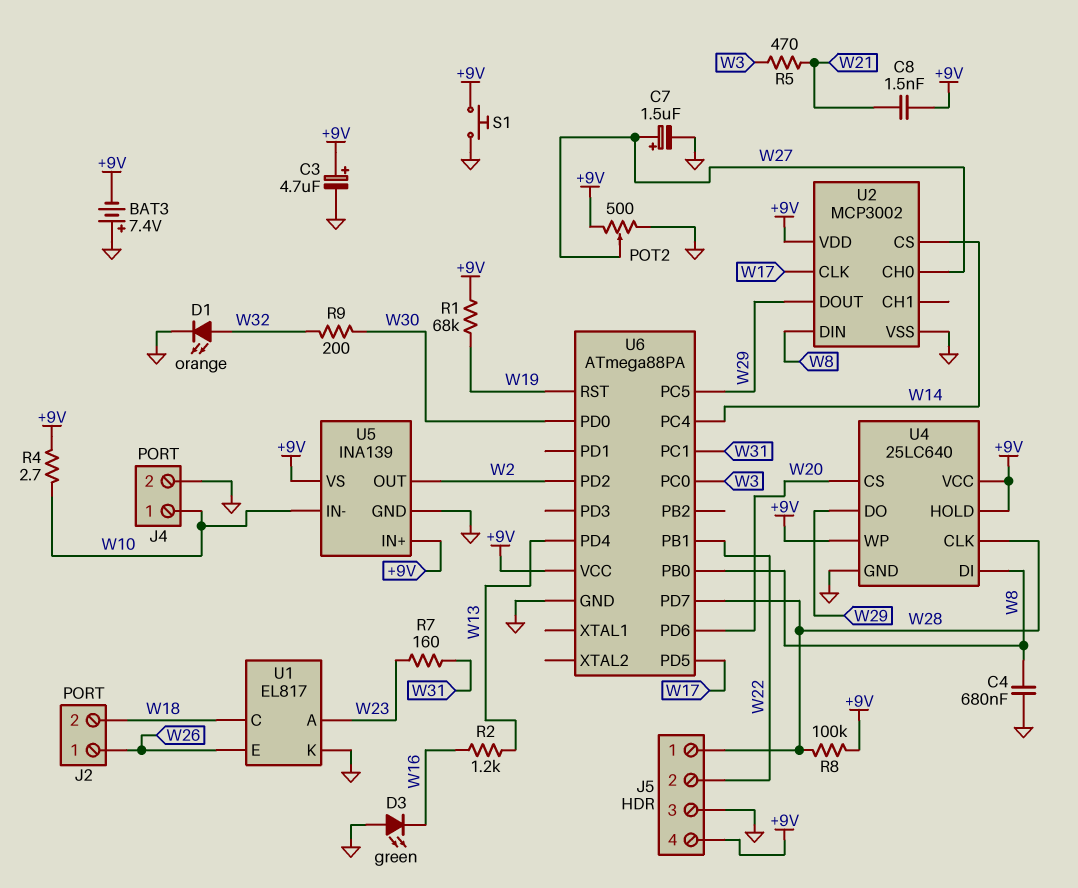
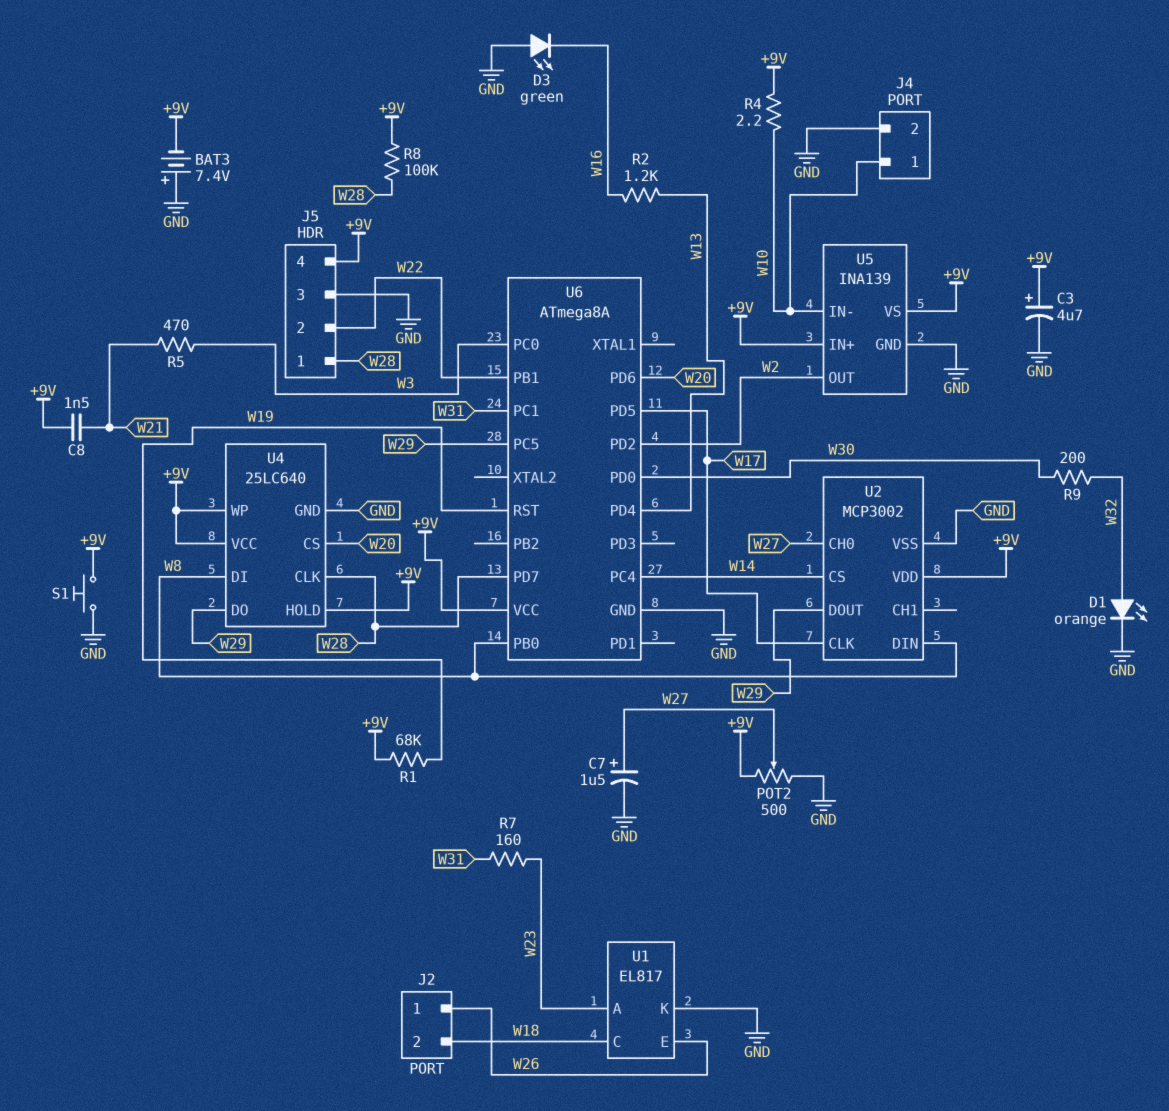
C4: 680nF (GND, W8) -> none
R4: 2.7 (+9V, W10) -> 2.2 (+9V, W10)
U6: ATmega88PA -> ATmega8A

